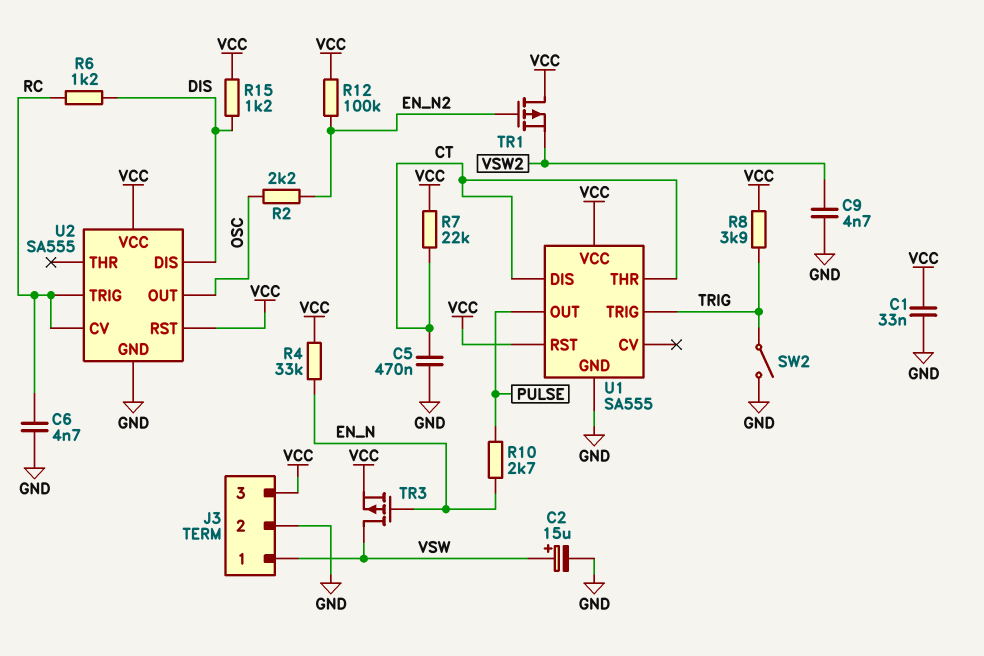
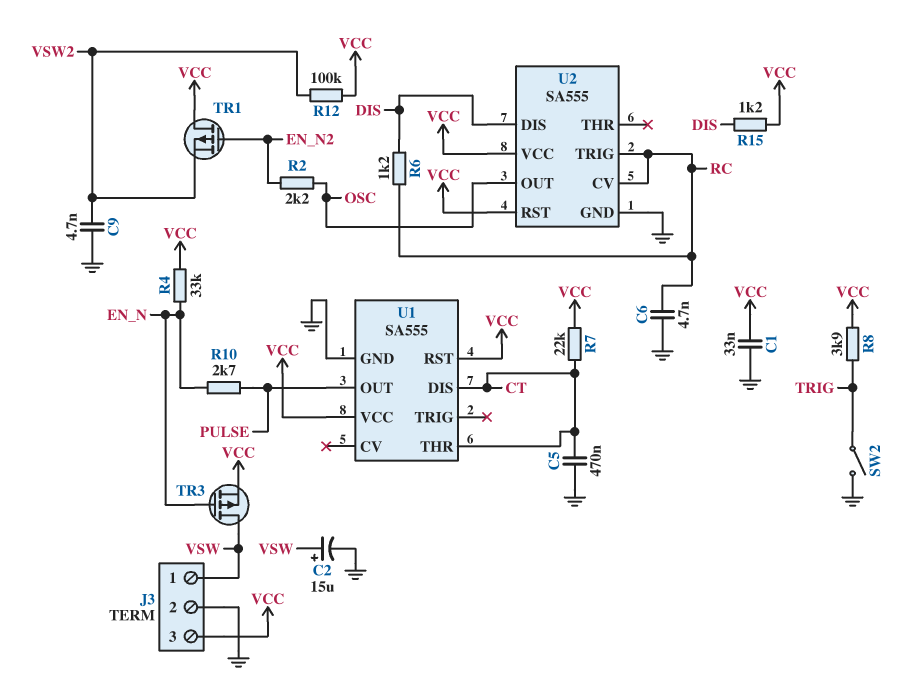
R12: 100k (EN_N2, VCC) -> 100k (VCC, VSW2)
U1 pin TRIG: TRIG -> none

